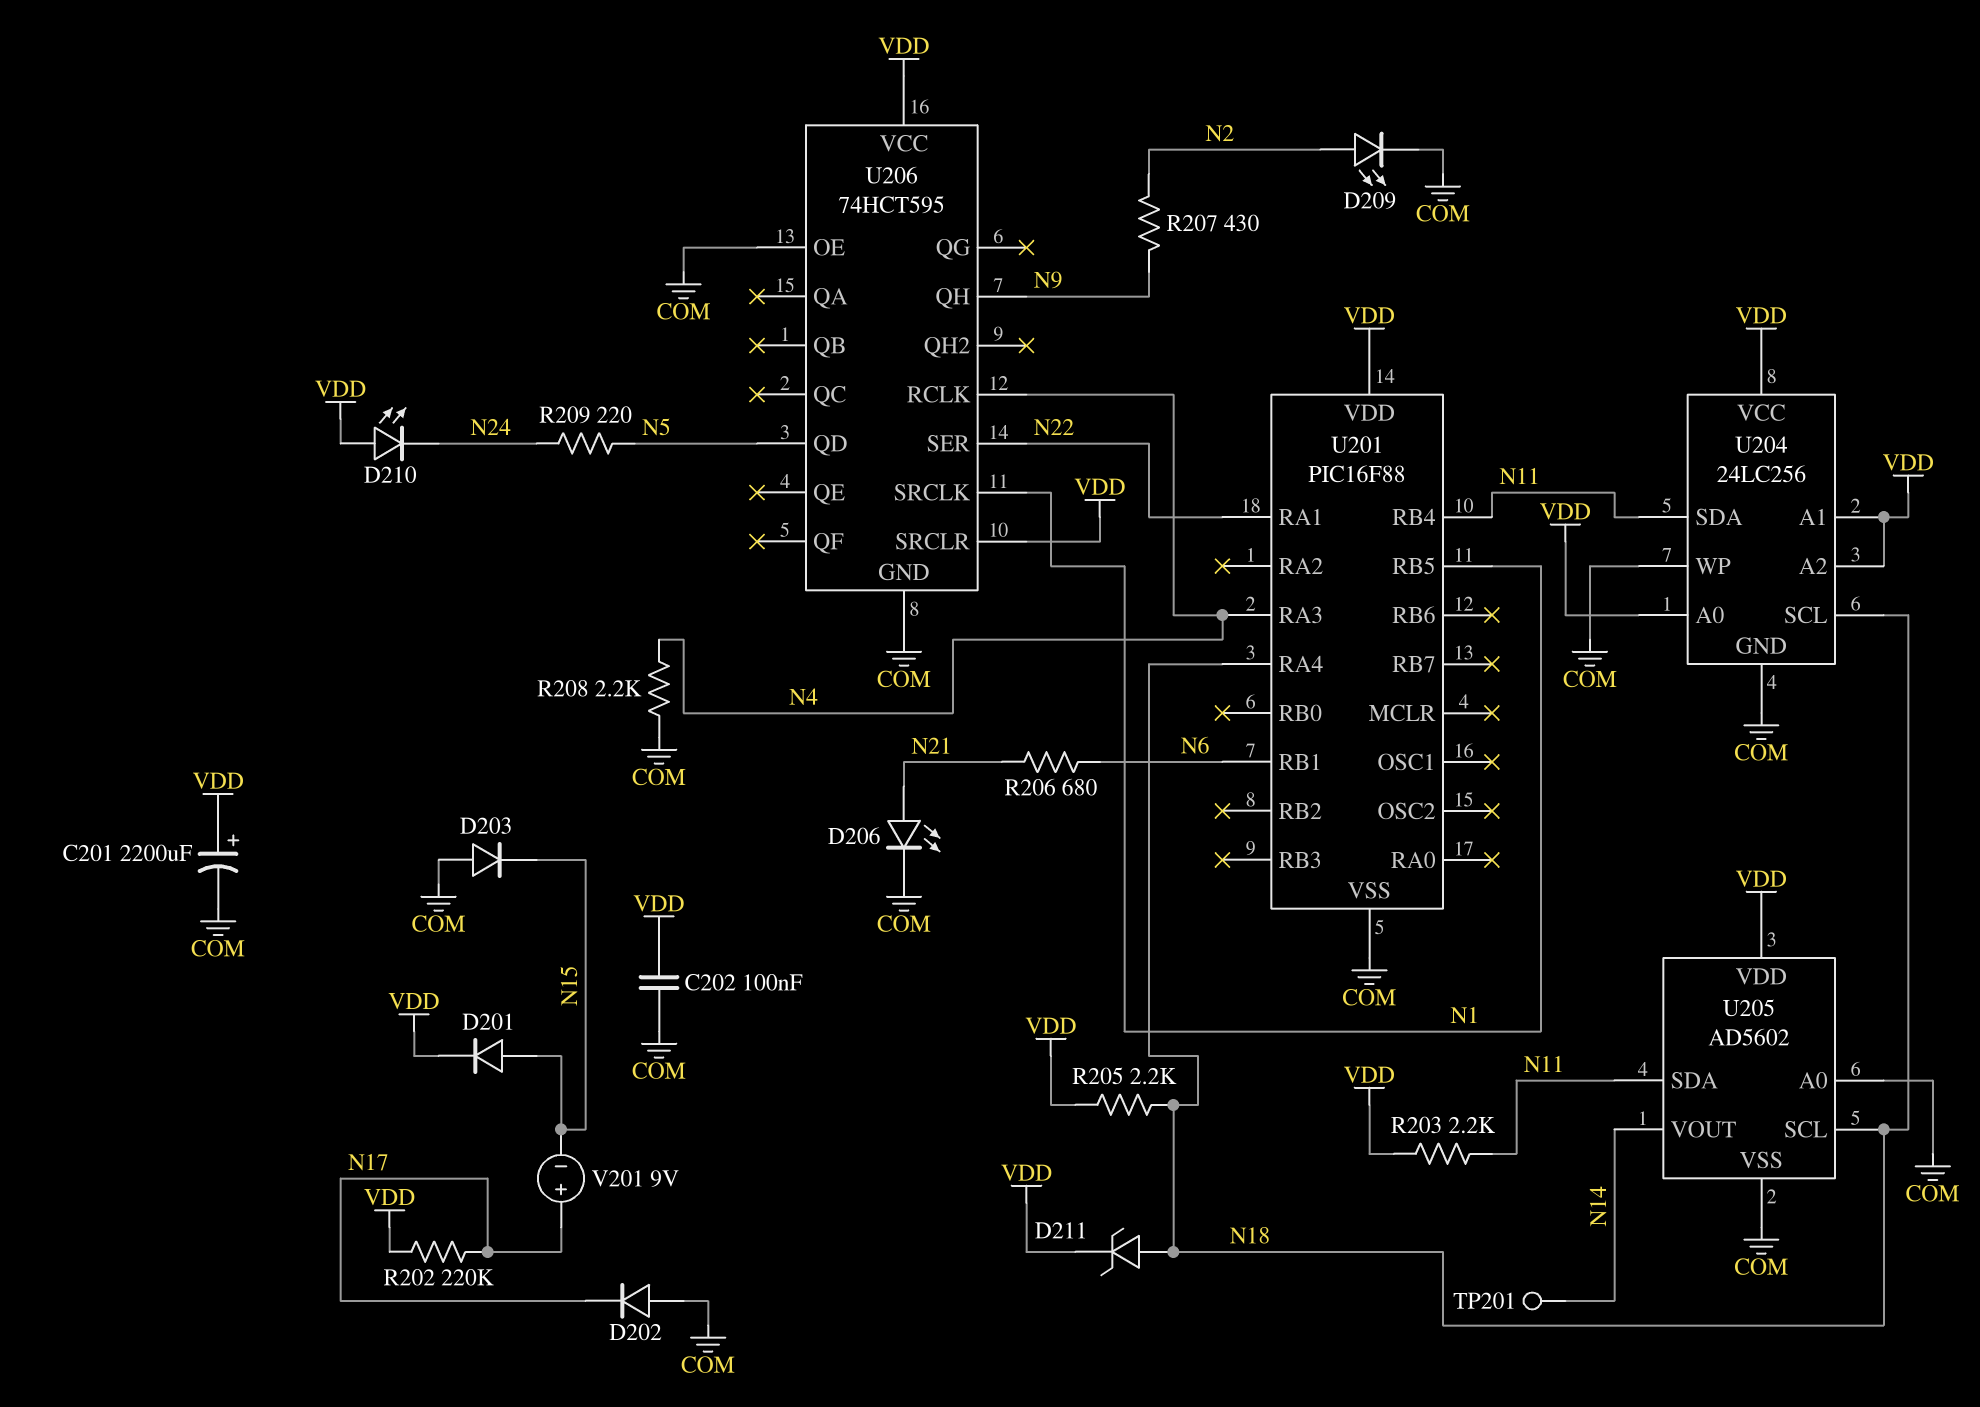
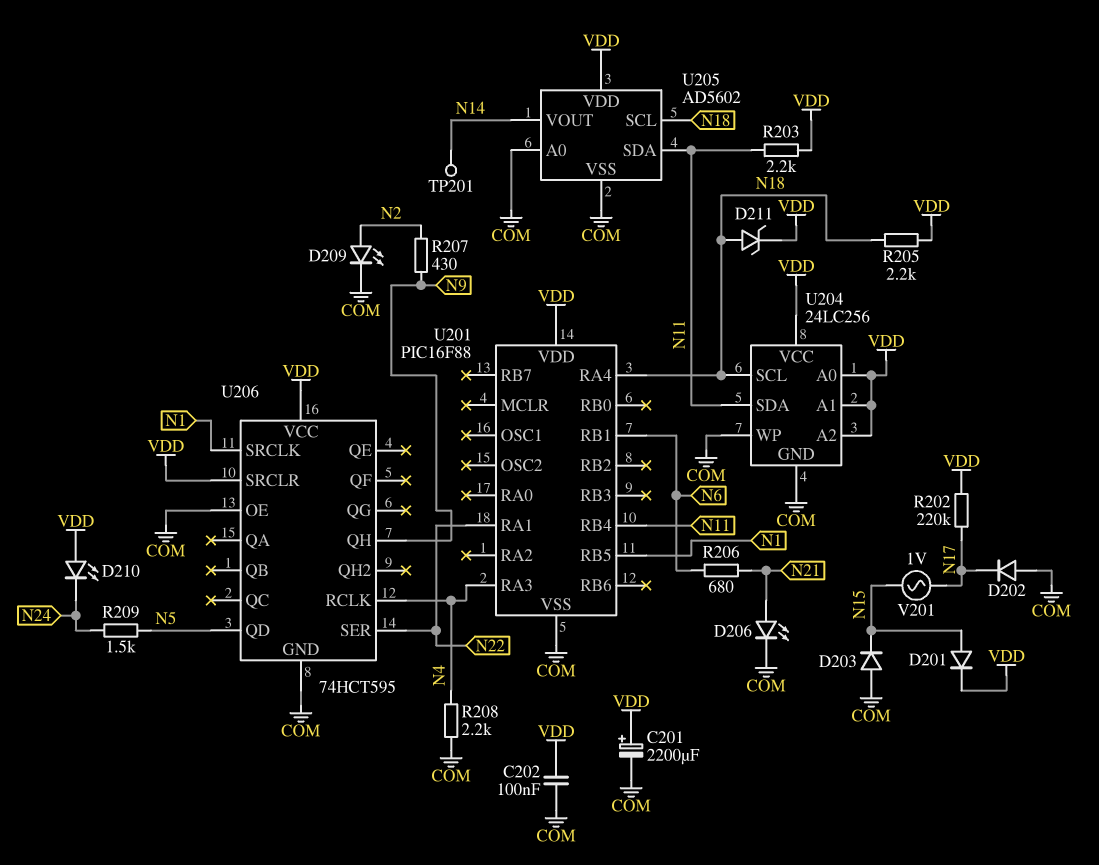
R209: 220 (N5, N24) -> 1.5k (N5, N24)
V201: 9V (plus N17, minus N15) -> AC 1V (N15, N17)

